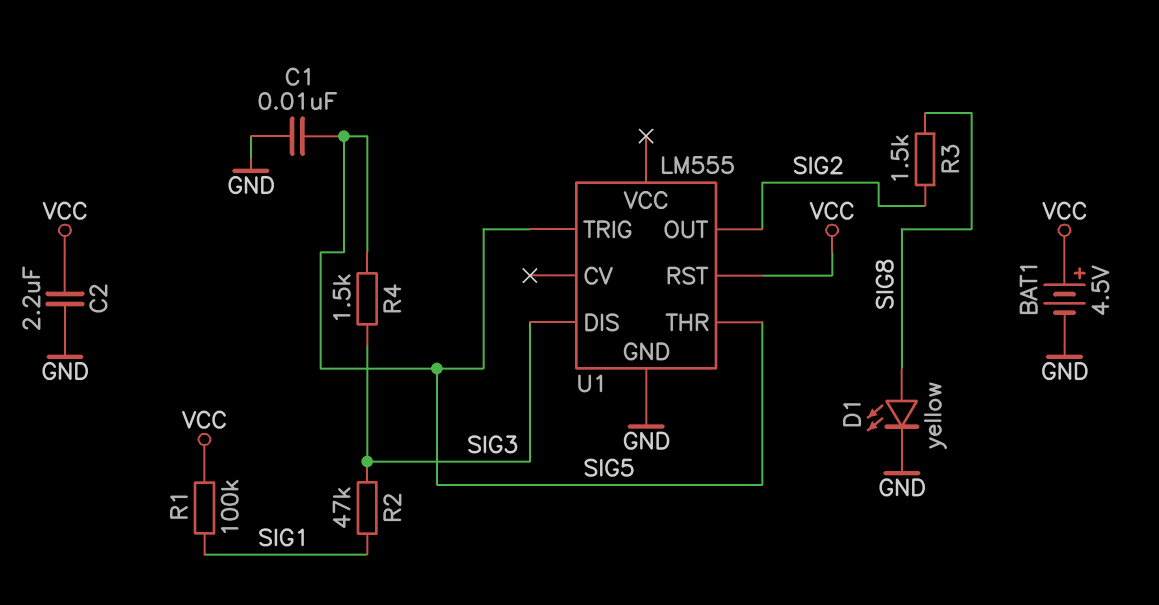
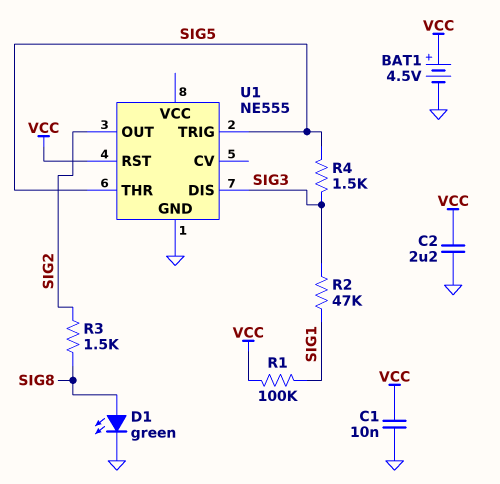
C1: 10nF (GND, SIG5) -> 10nF (GND, VCC)
D1: LED yellow (A SIG8, K GND) -> LED green (A SIG8, K GND)
U1: LM555 -> NE555

